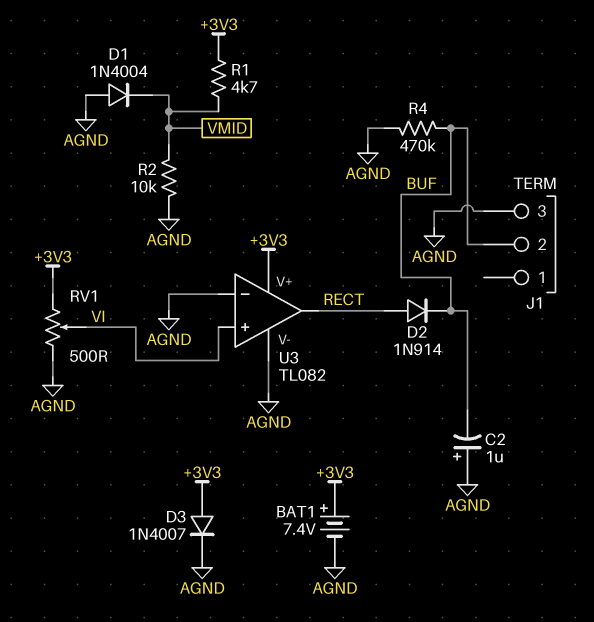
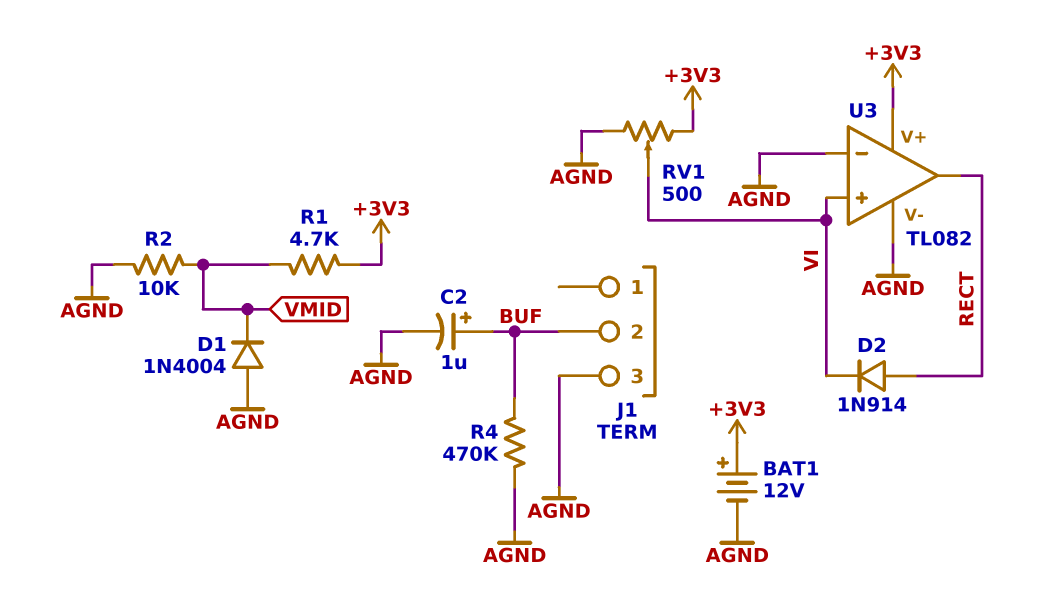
BAT1: 7.4V (plus +3V3, minus AGND) -> 12V (plus +3V3, minus AGND)
C2: 1uF (plus AGND, minus BUF) -> 1uF (plus BUF, minus AGND)
D2: diode 1N914 (A RECT, K BUF) -> diode 1N914 (A RECT, K VI)
D3: diode 1N4007 (A +3V3, K AGND) -> none

